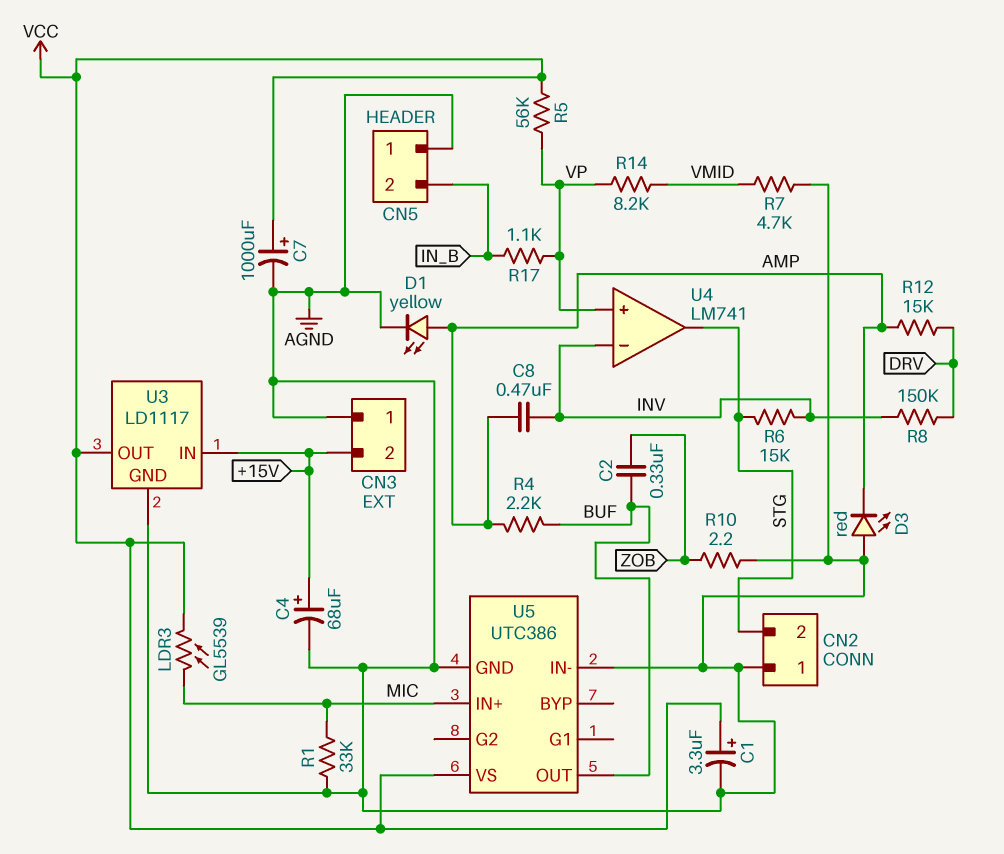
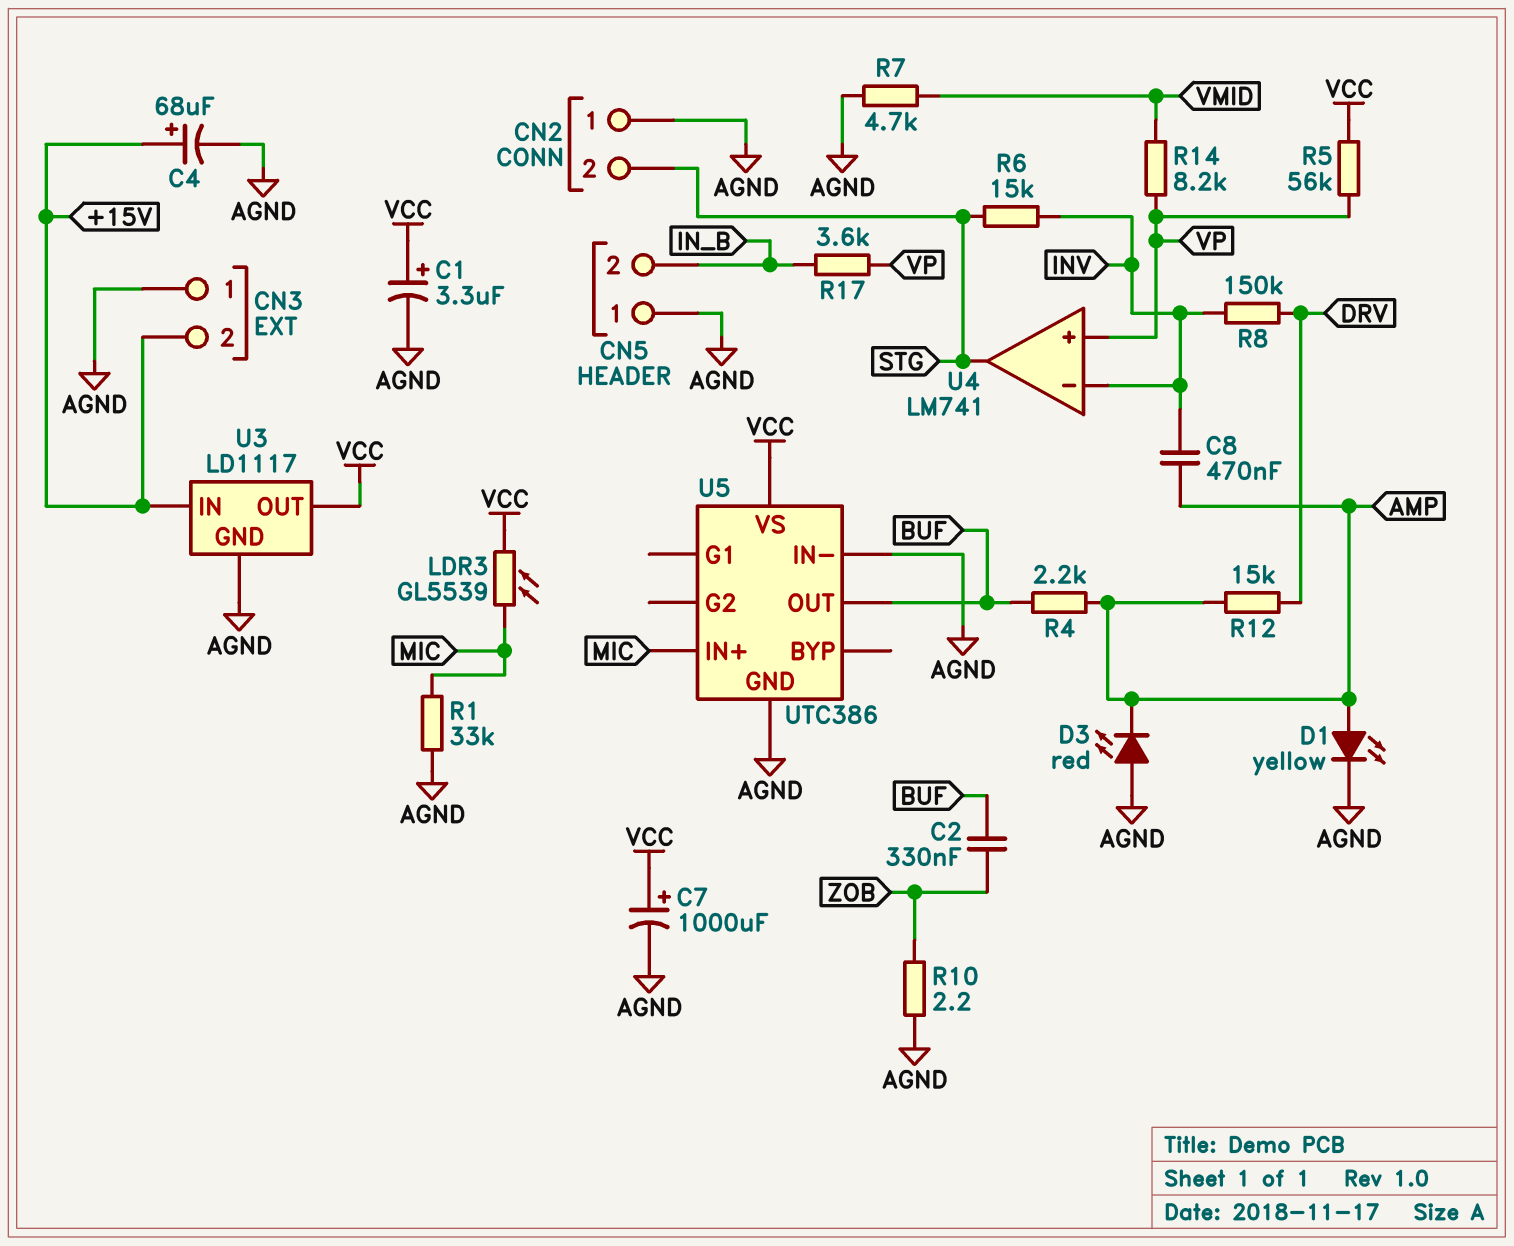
R17: 1.1k (IN_B, VP) -> 3.6k (IN_B, VP)

